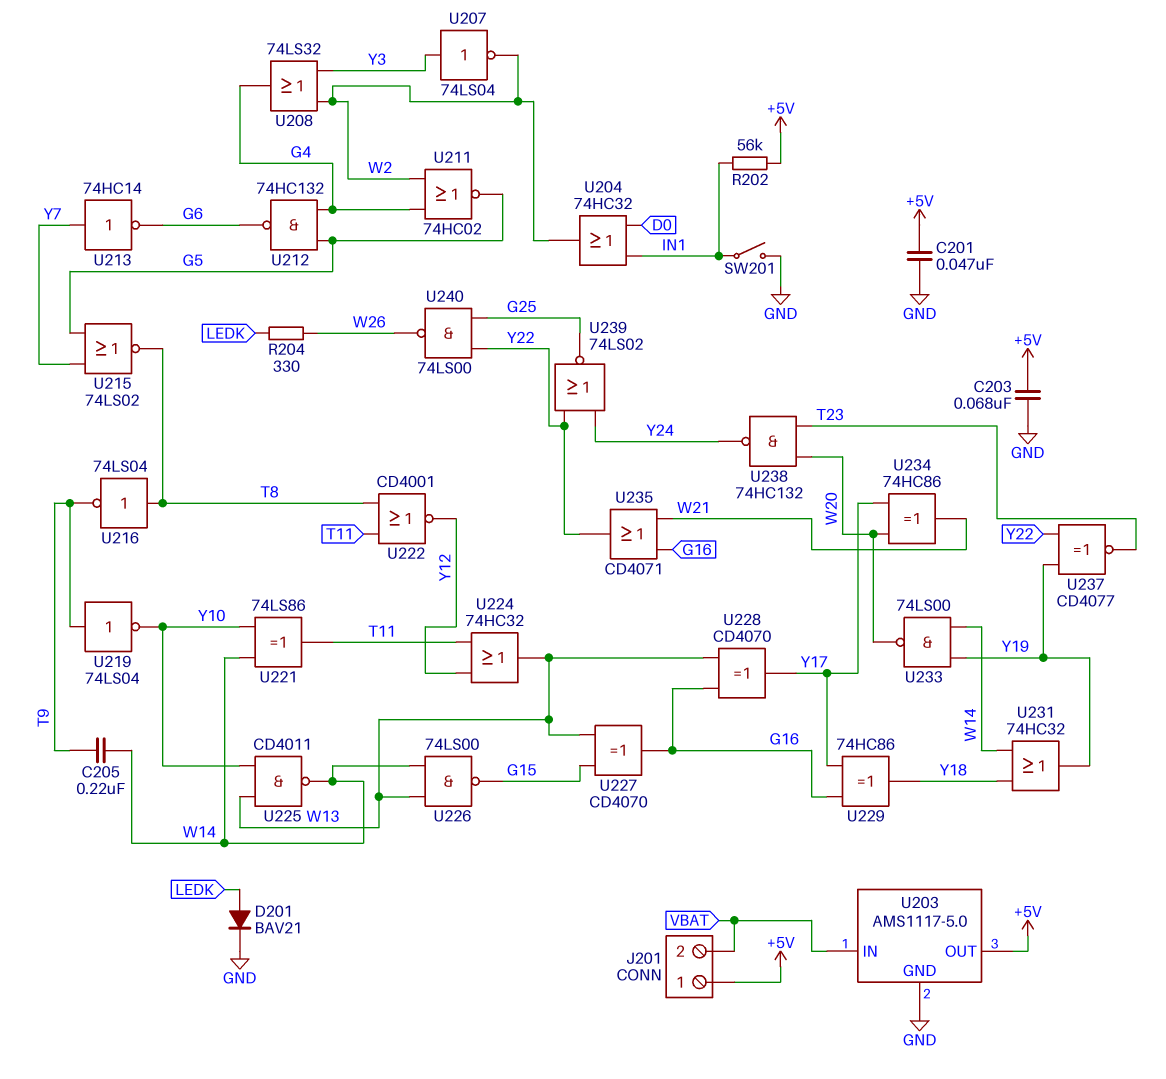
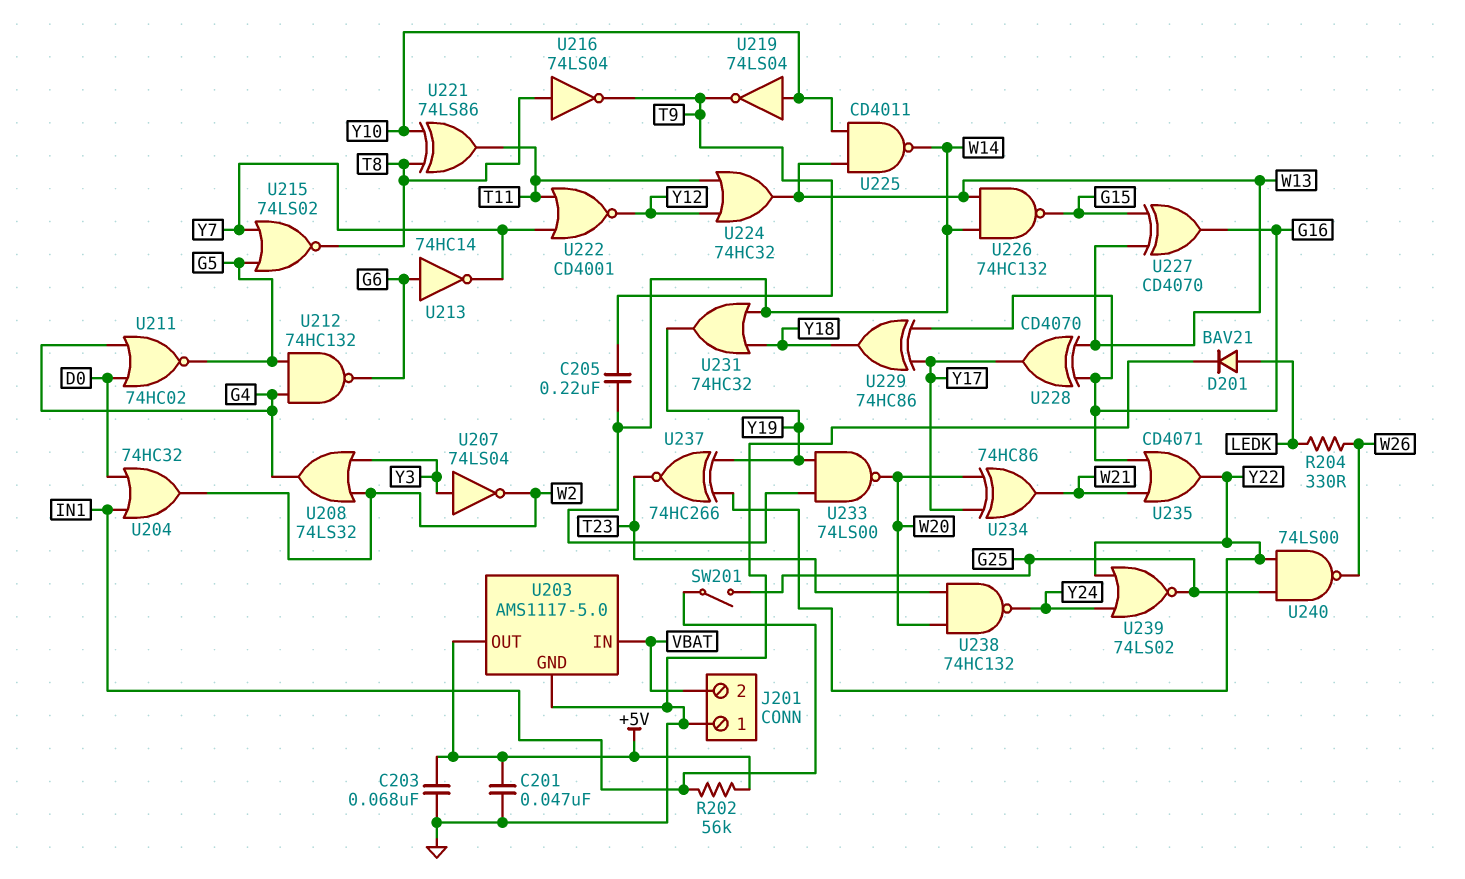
J201 pin 1: +5V -> GND
SW201: switch (GND, IN1) -> switch (G25, IN1)
U211: NOR 74HC02 (in G4, in W2, out G5) -> NOR 74HC02 (in D0, in G4, out G5)
U213: NOT 74HC14 (in Y7, out G6) -> NOT 74HC14 (in G6, out Y7)
U219: NOT 74LS04 (in T9, out Y10) -> NOT 74LS04 (in Y10, out T9)
U221: XOR 74LS86 (in W14, in Y10, out T11) -> XOR 74LS86 (in T8, in Y10, out T11)
U222: NOR CD4001 (in T8, in T11, out Y12) -> NOR CD4001 (in T11, in Y7, out Y12)
U226: NAND 74LS00 (in W13, in W14, out G15) -> NAND 74HC132 (in W13, in W14, out G15)
U237: XNOR CD4077 (in Y19, in Y22, out T23) -> XNOR 74HC266 (in Y19, in Y22, out T23)

